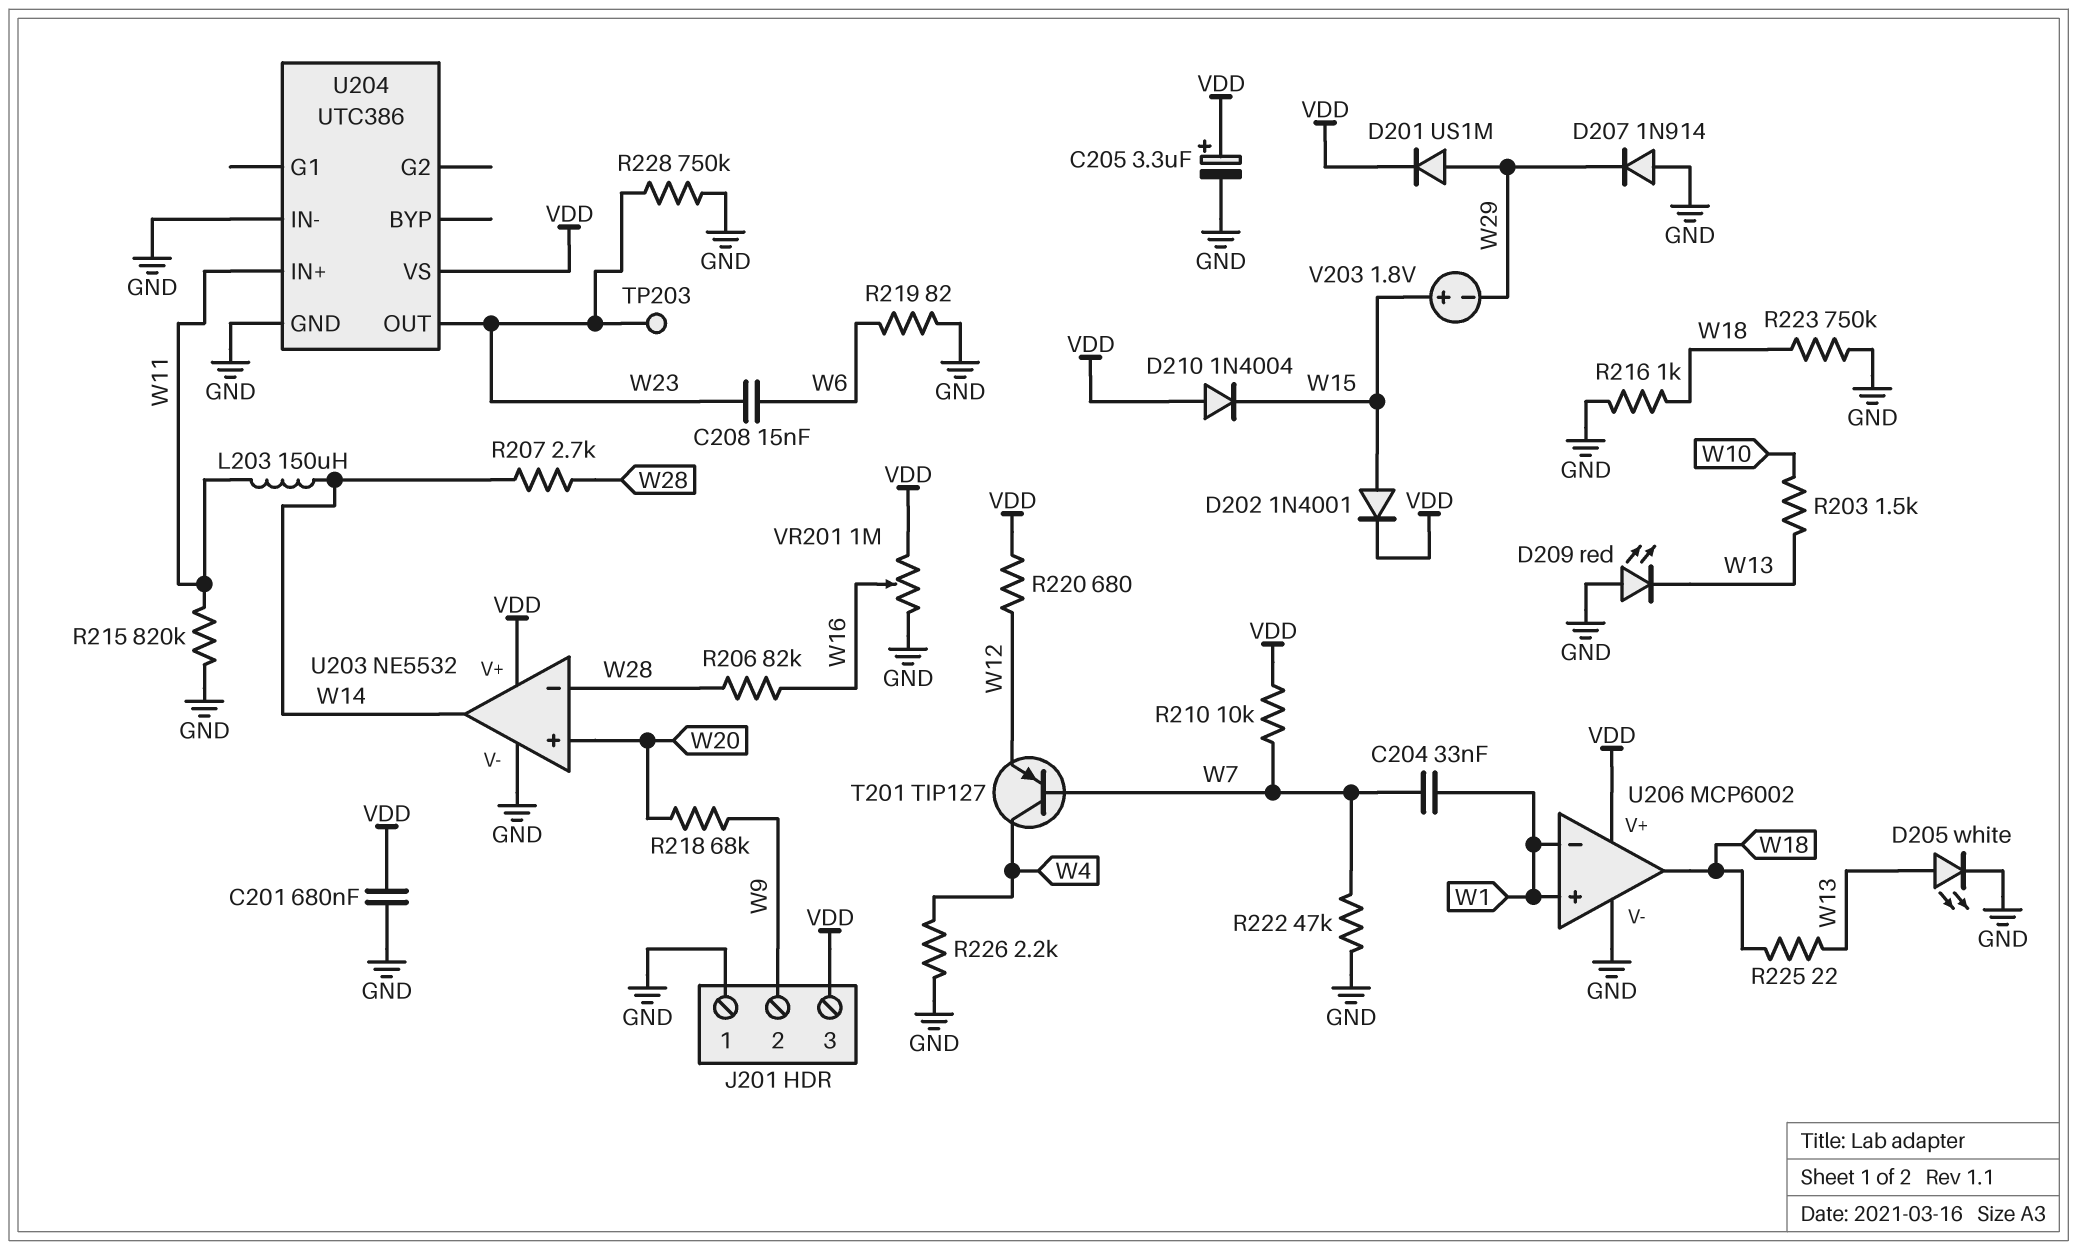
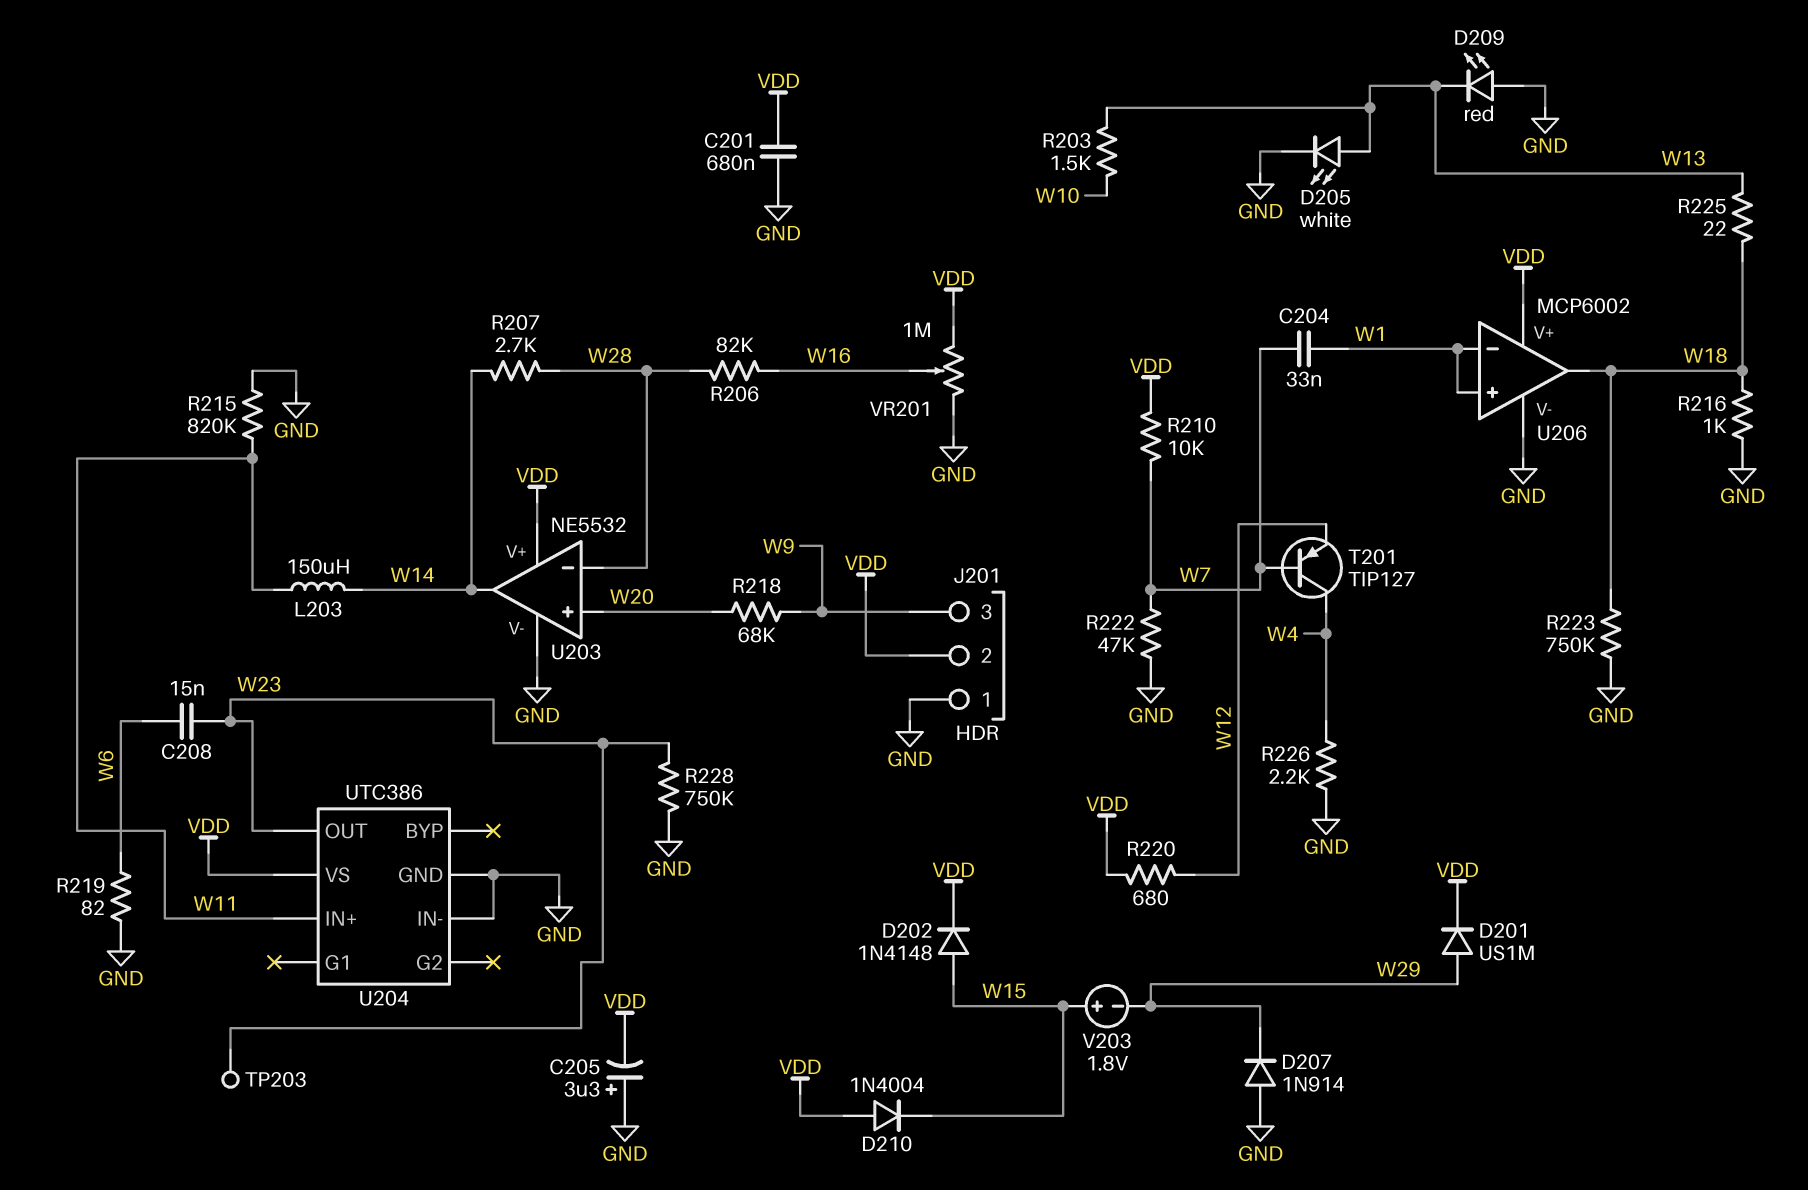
C205: 3.3uF (plus VDD, minus GND) -> 3.3uF (plus GND, minus VDD)
D202: diode 1N4001 (A W15, K VDD) -> diode 1N4148 (A W15, K VDD)
J201 pin 2: W9 -> VDD
J201 pin 3: VDD -> W9

